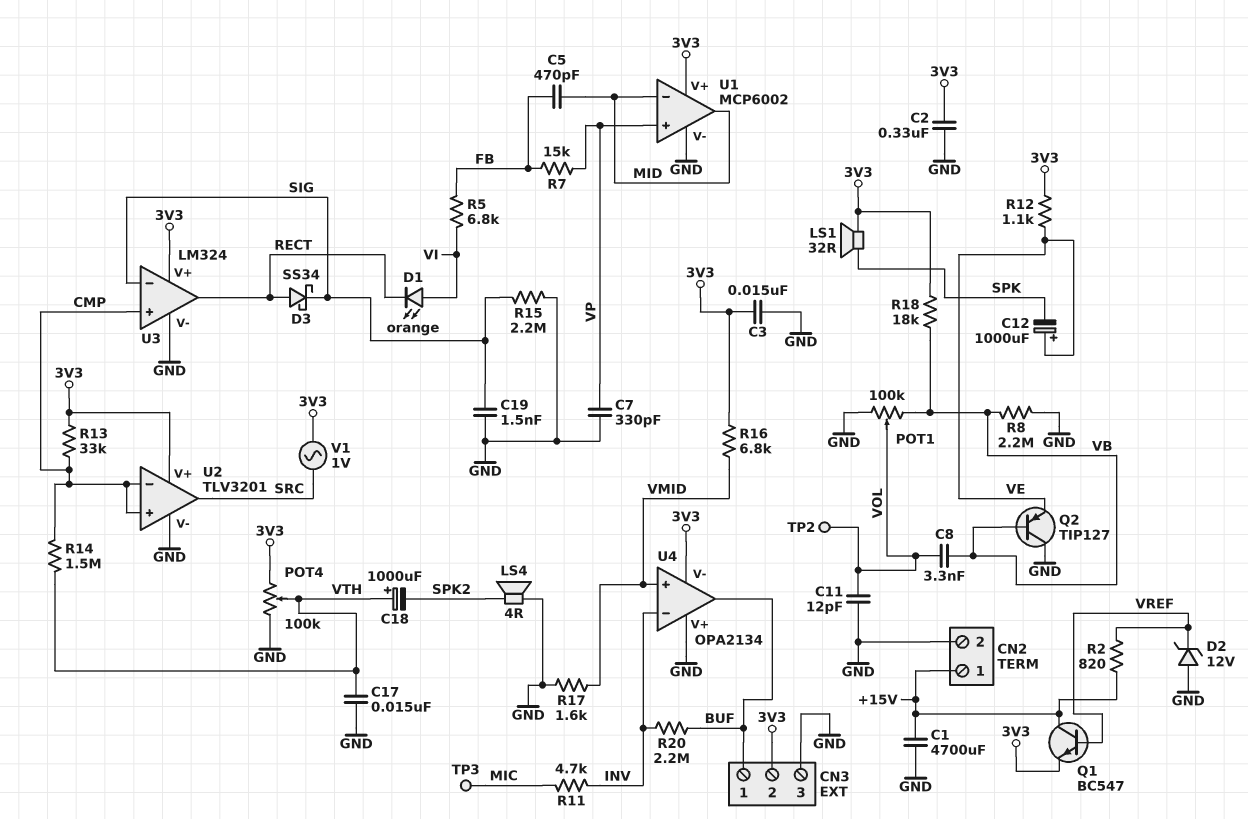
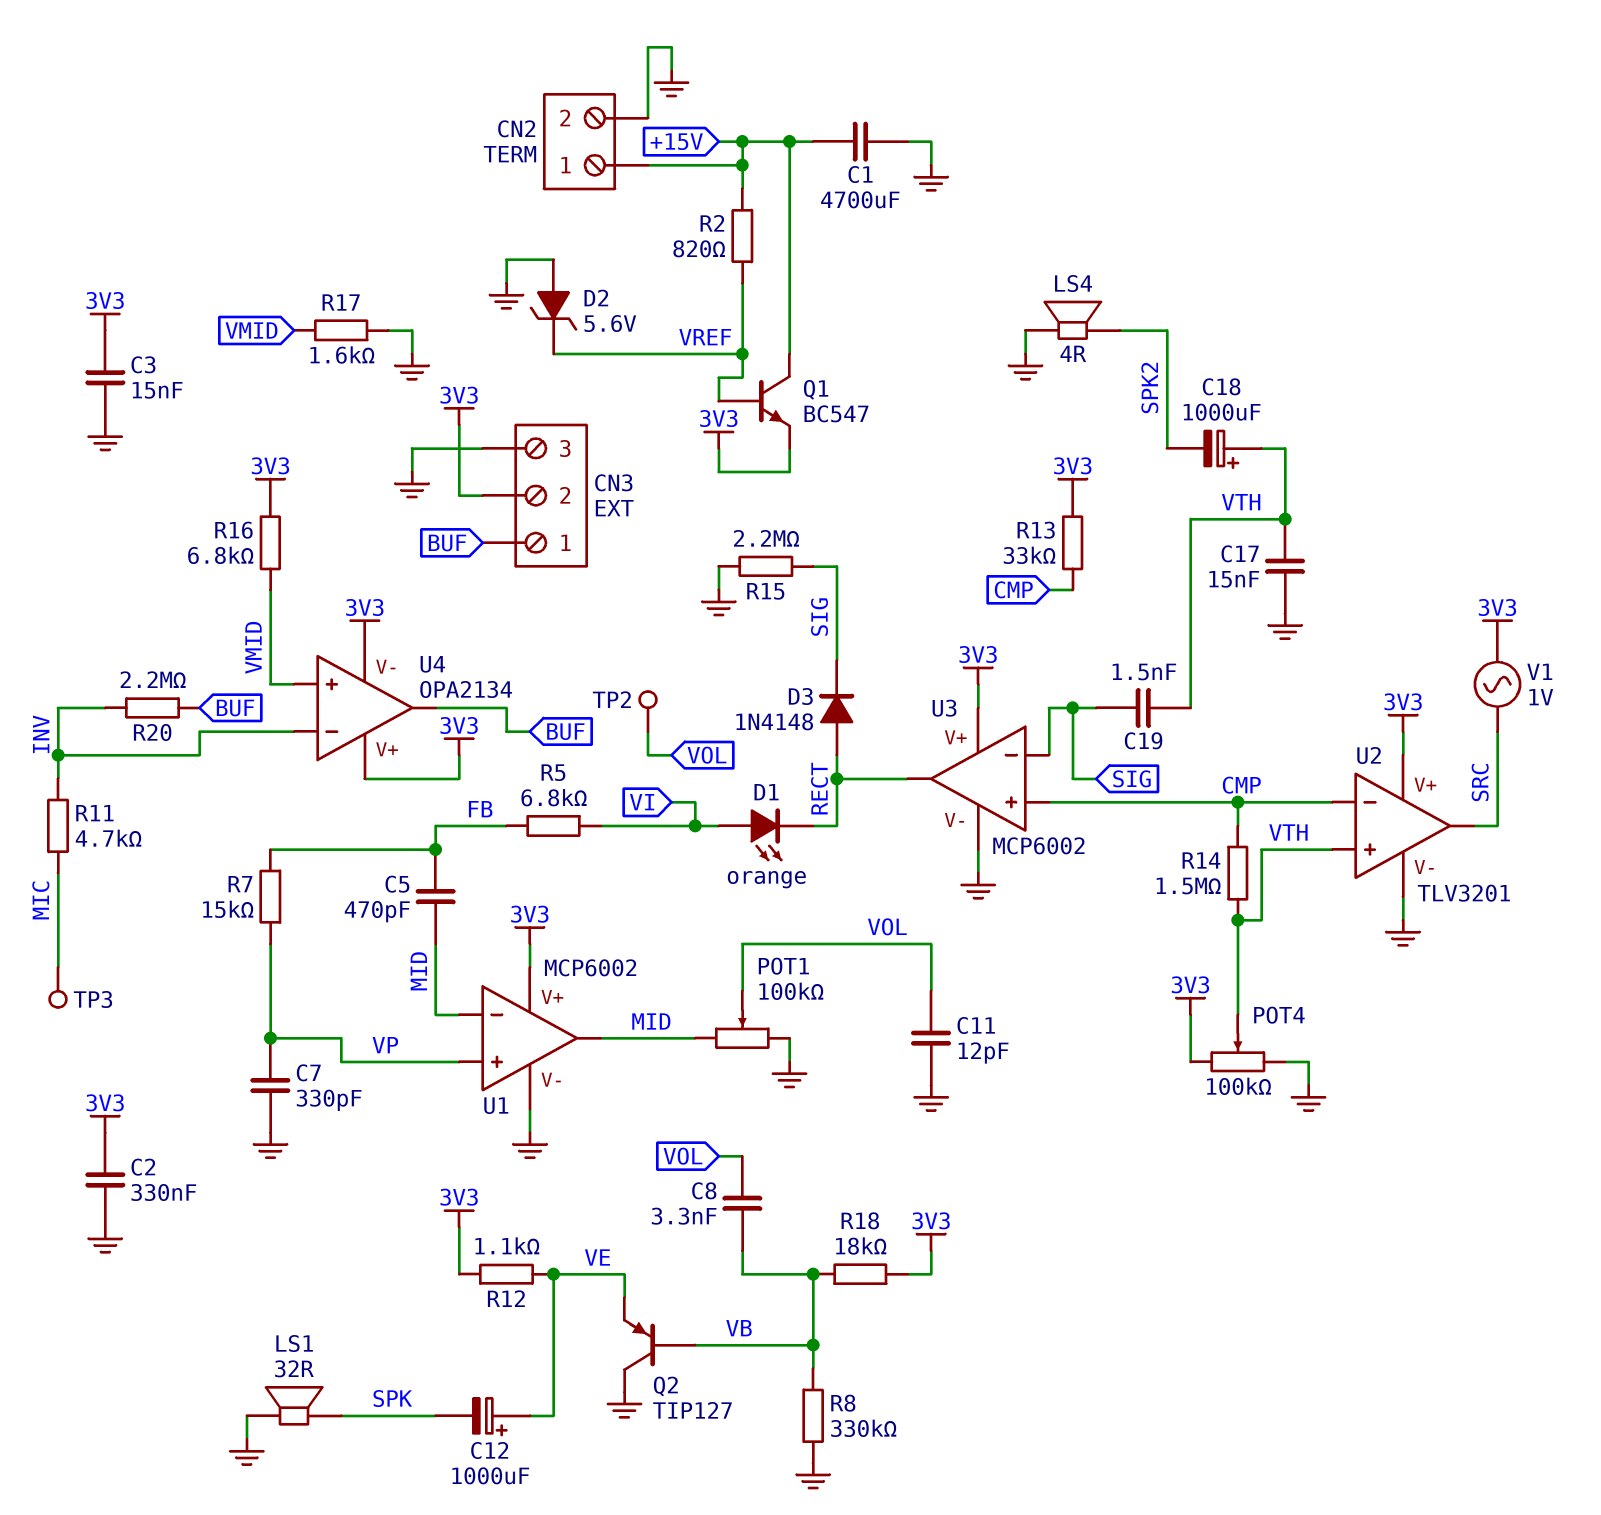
C19: 1.5nF (GND, SIG) -> 1.5nF (SIG, VTH)
D2: zener 12V (A GND, K VREF) -> zener 5.6V (A GND, K VREF)
D3: schottky SS34 (A RECT, K SIG) -> diode 1N4148 (A RECT, K SIG)
LS1: speaker 32R (3V3, SPK) -> speaker 32R (GND, SPK)
POT1: 100k (GND, VB, wiper VOL) -> 100k (GND, MID, wiper VOL)
R8: 2.2M (GND, VB) -> 330k (GND, VB)
U2 pin in+: CMP -> VTH
U3: LM324 -> MCP6002
U4 pin V+: GND -> 3V3

